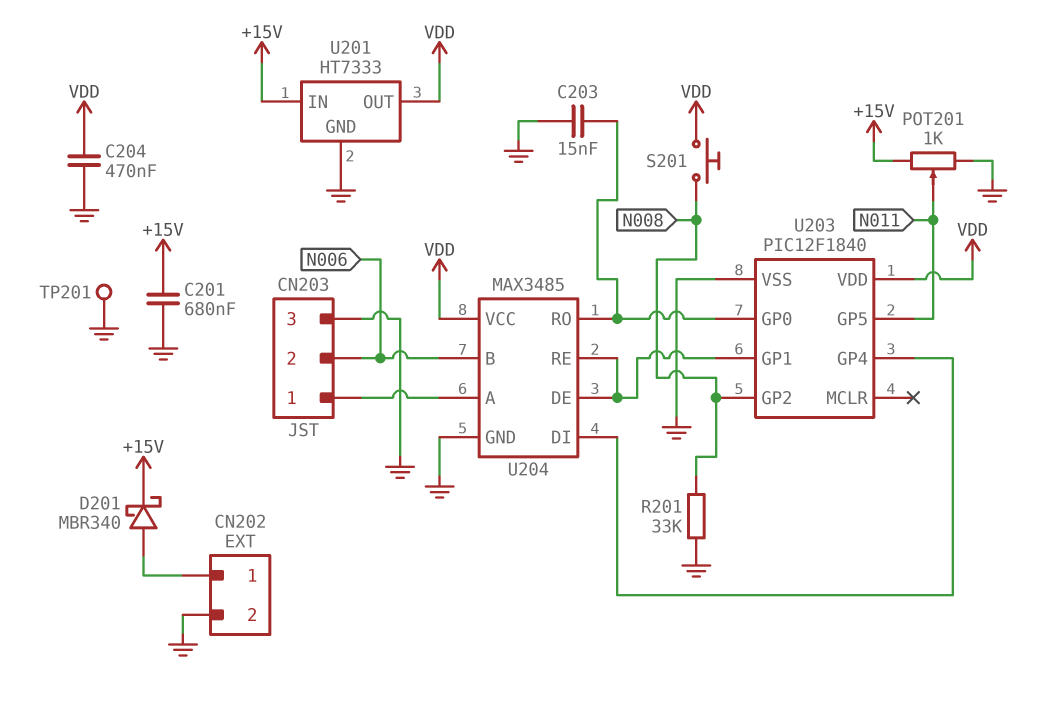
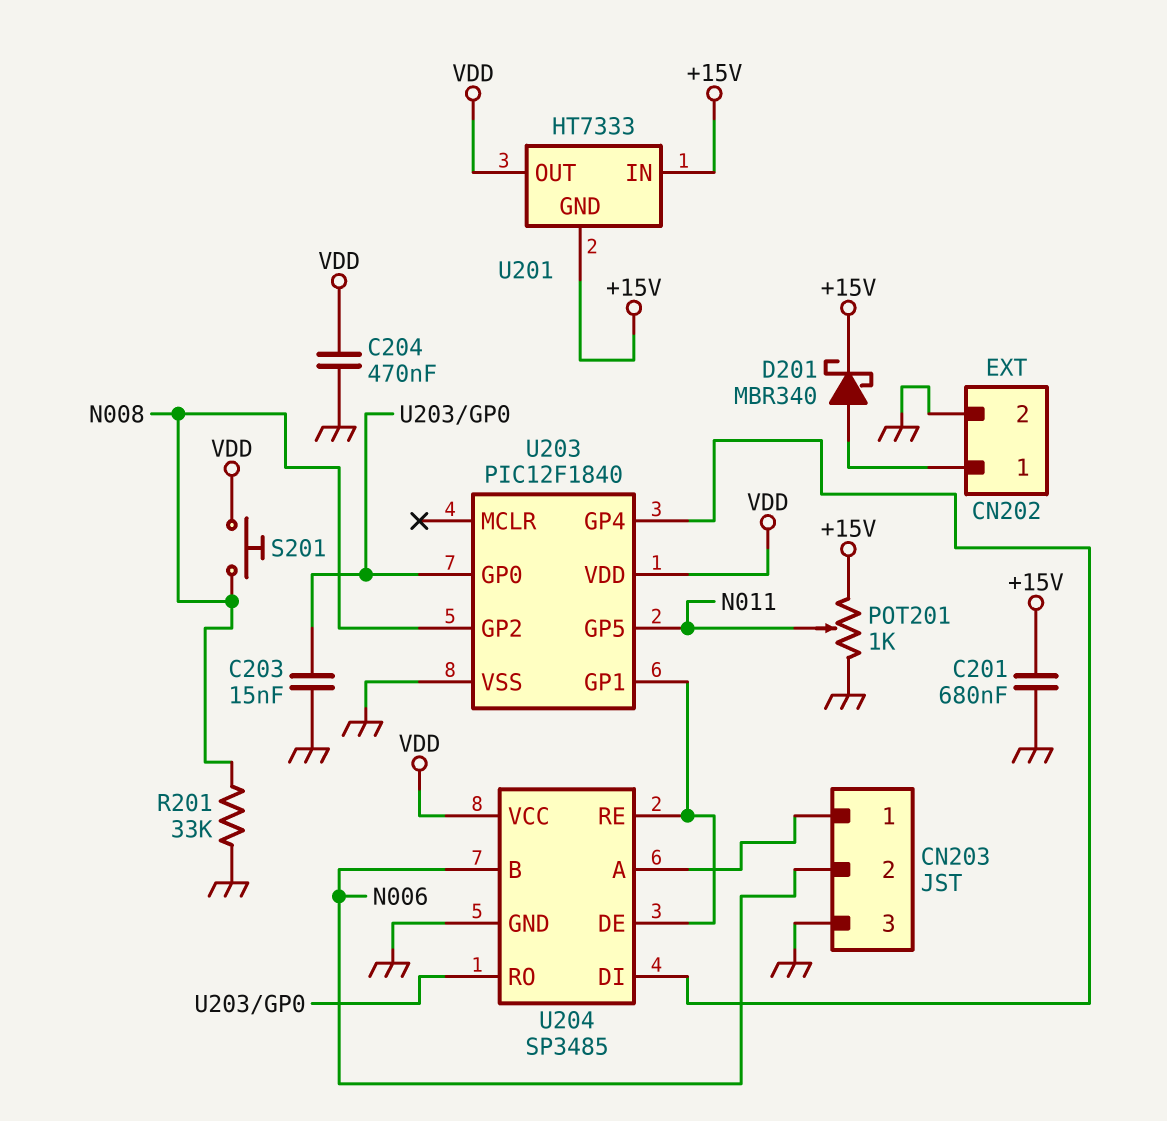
TP201: test point (GND) -> none
U201 pin GND: GND -> +15V
U204: MAX3485 -> SP3485

